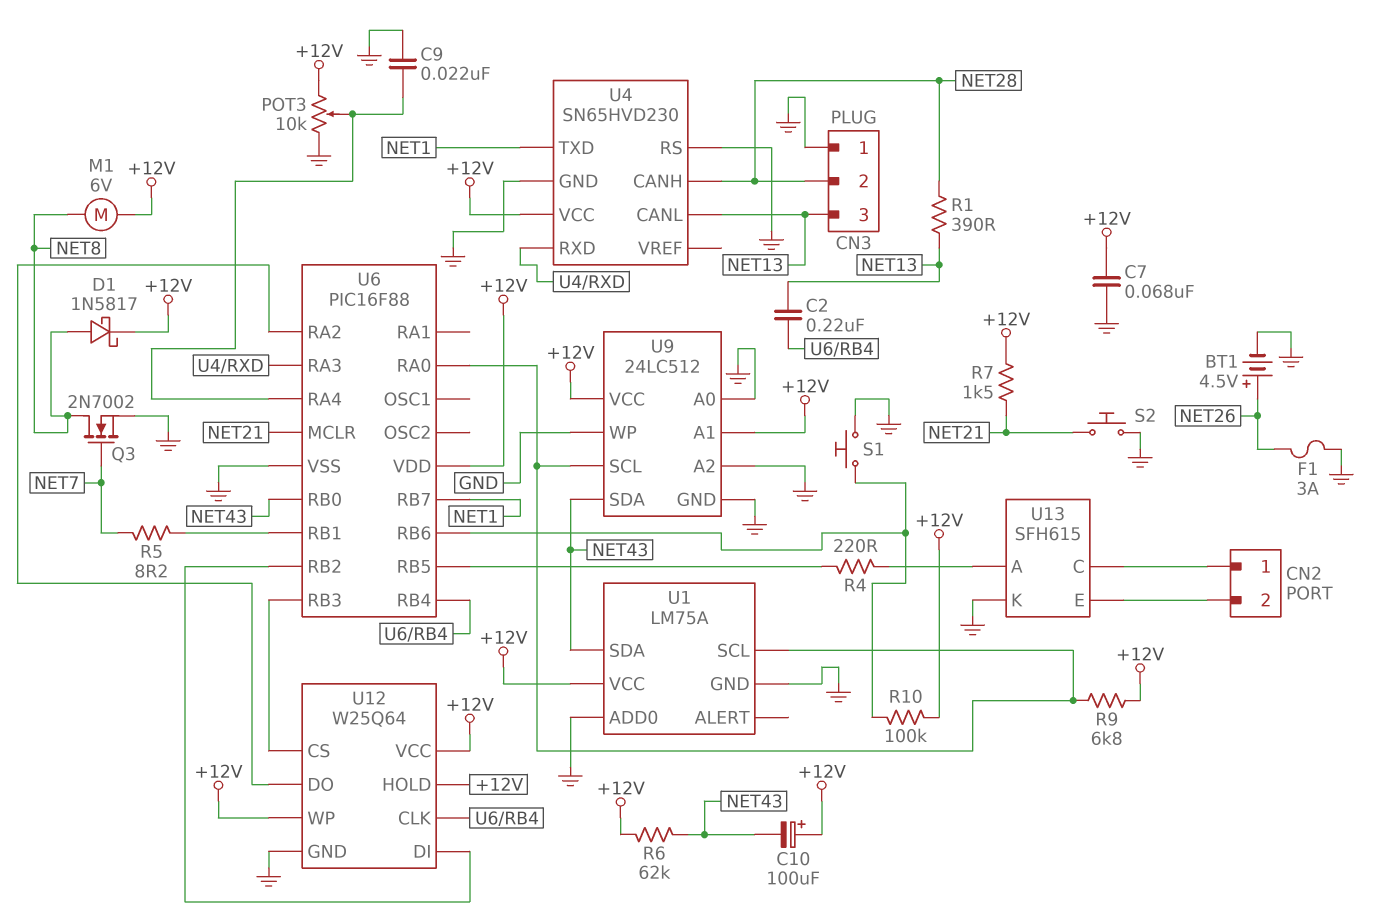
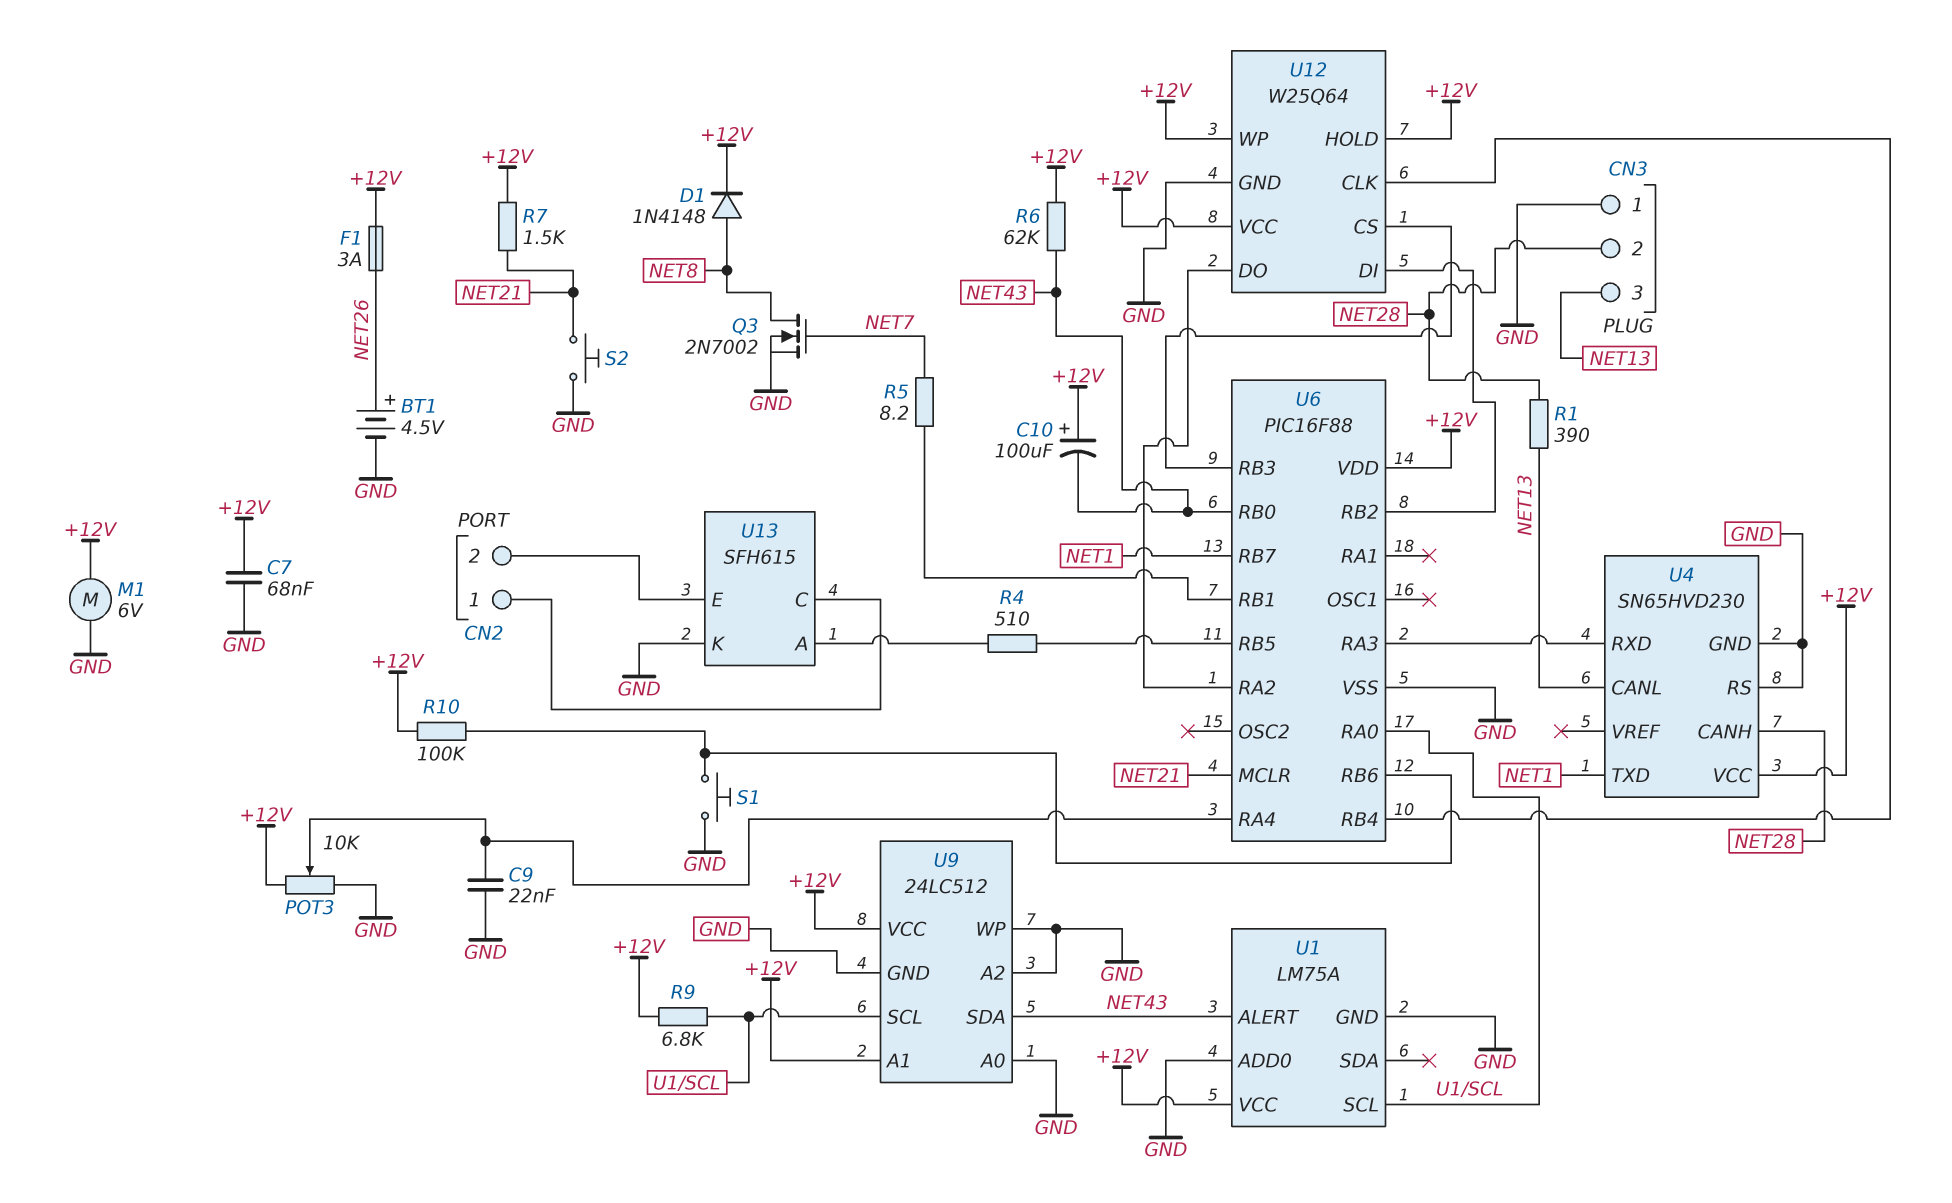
C2: 220nF (NET13, U6/RB4) -> none
D1: schottky 1N5817 (A NET8, K +12V) -> diode 1N4148 (A NET8, K +12V)
F1: 3A (GND, NET26) -> 3A (+12V, NET26)
M1: motor 6V (+12V, NET8) -> motor 6V (+12V, GND)
R4: 220 (U6/RB5, U13/A) -> 510 (U6/RB5, U13/A)
U1 pin ALERT: none -> NET43
U1 pin SDA: NET43 -> none

